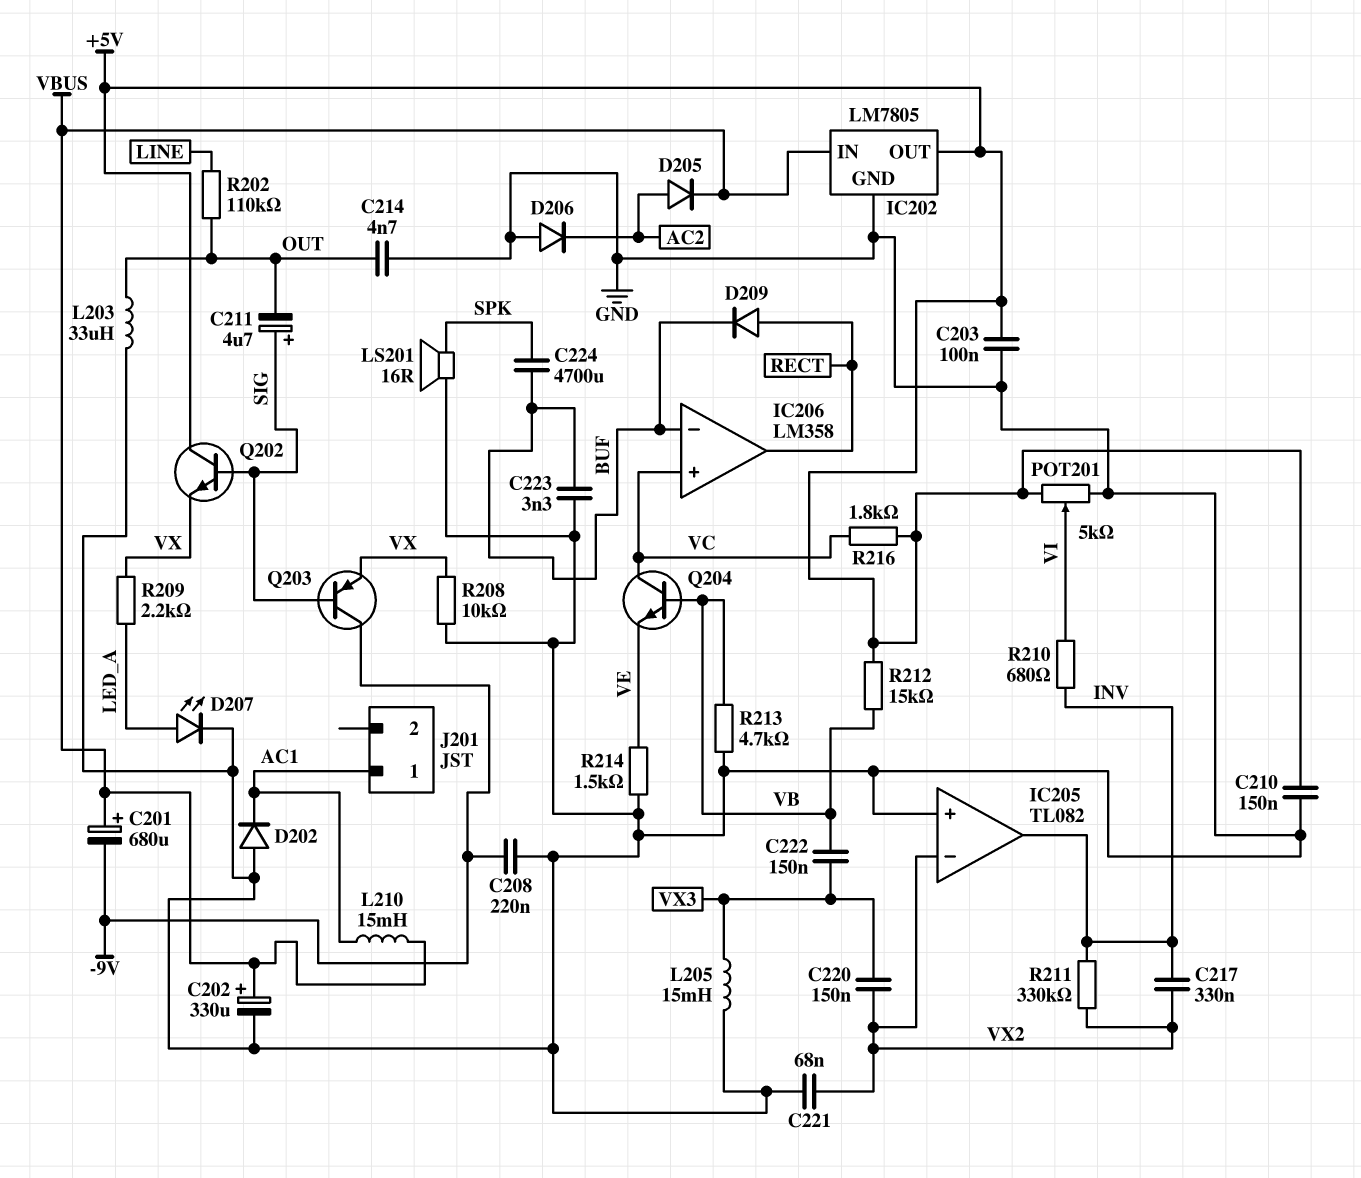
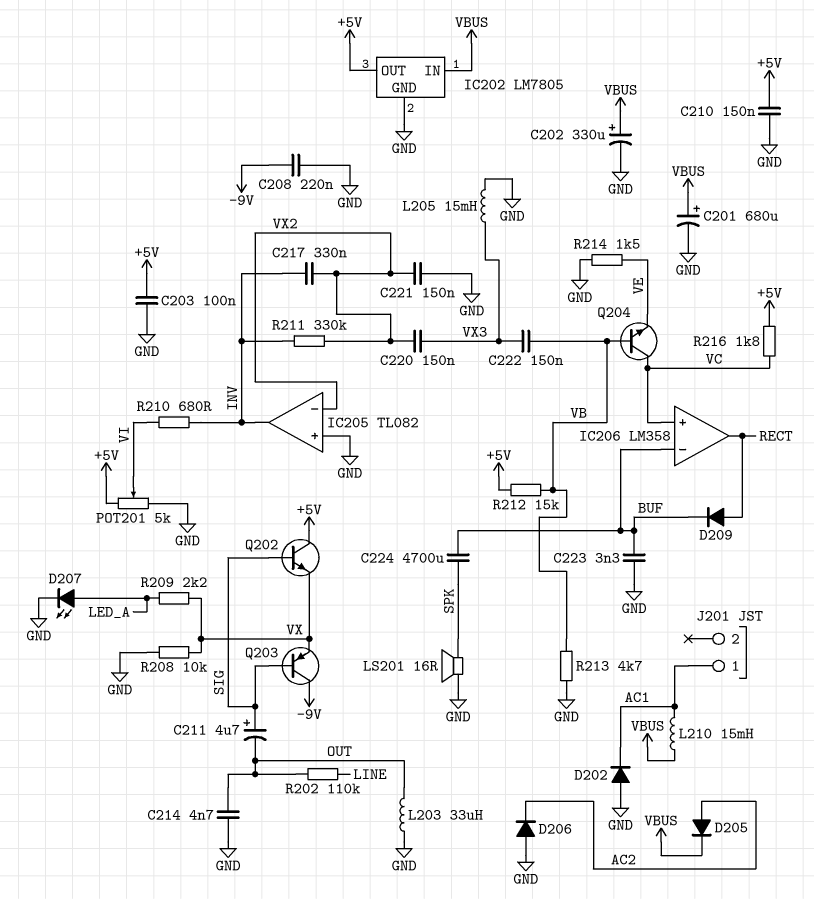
C201: 680uF (plus VBUS, minus -9V) -> 680uF (plus VBUS, minus GND)
C221: 68nF (GND, VX2) -> 150nF (GND, VX2)

